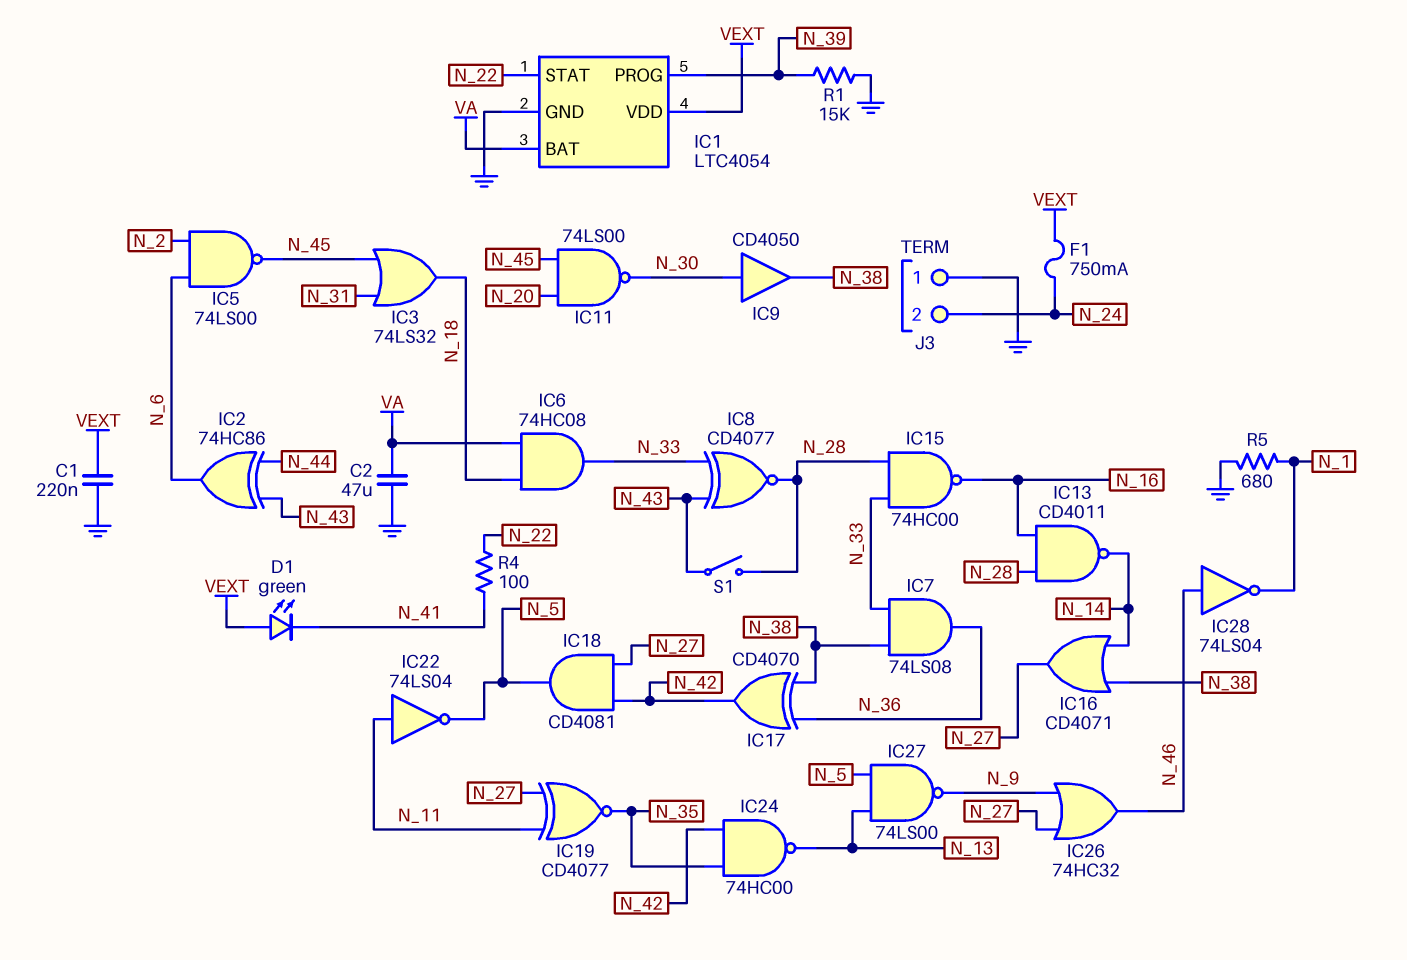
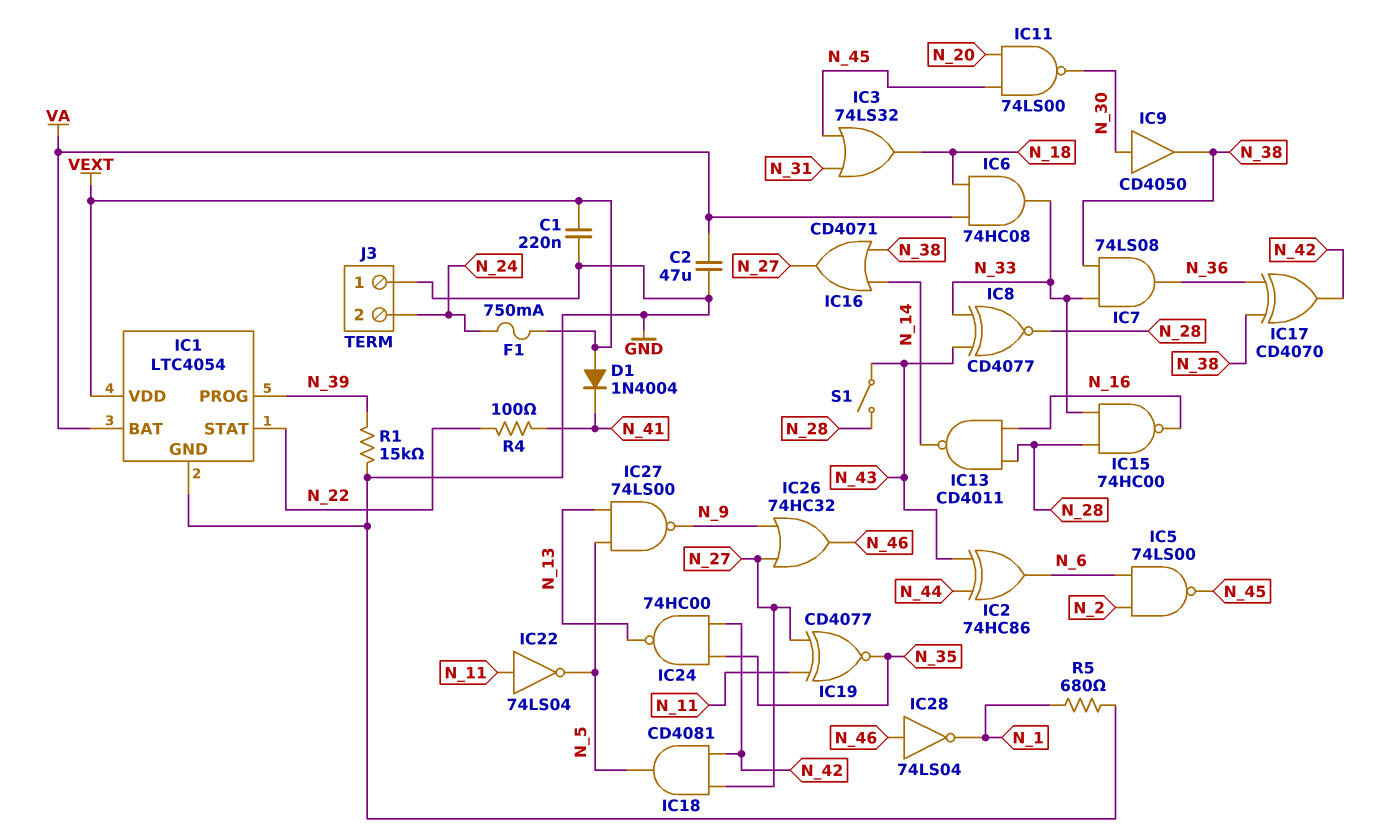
D1: LED green (A VEXT, K N_41) -> diode 1N4004 (A VEXT, K N_41)

